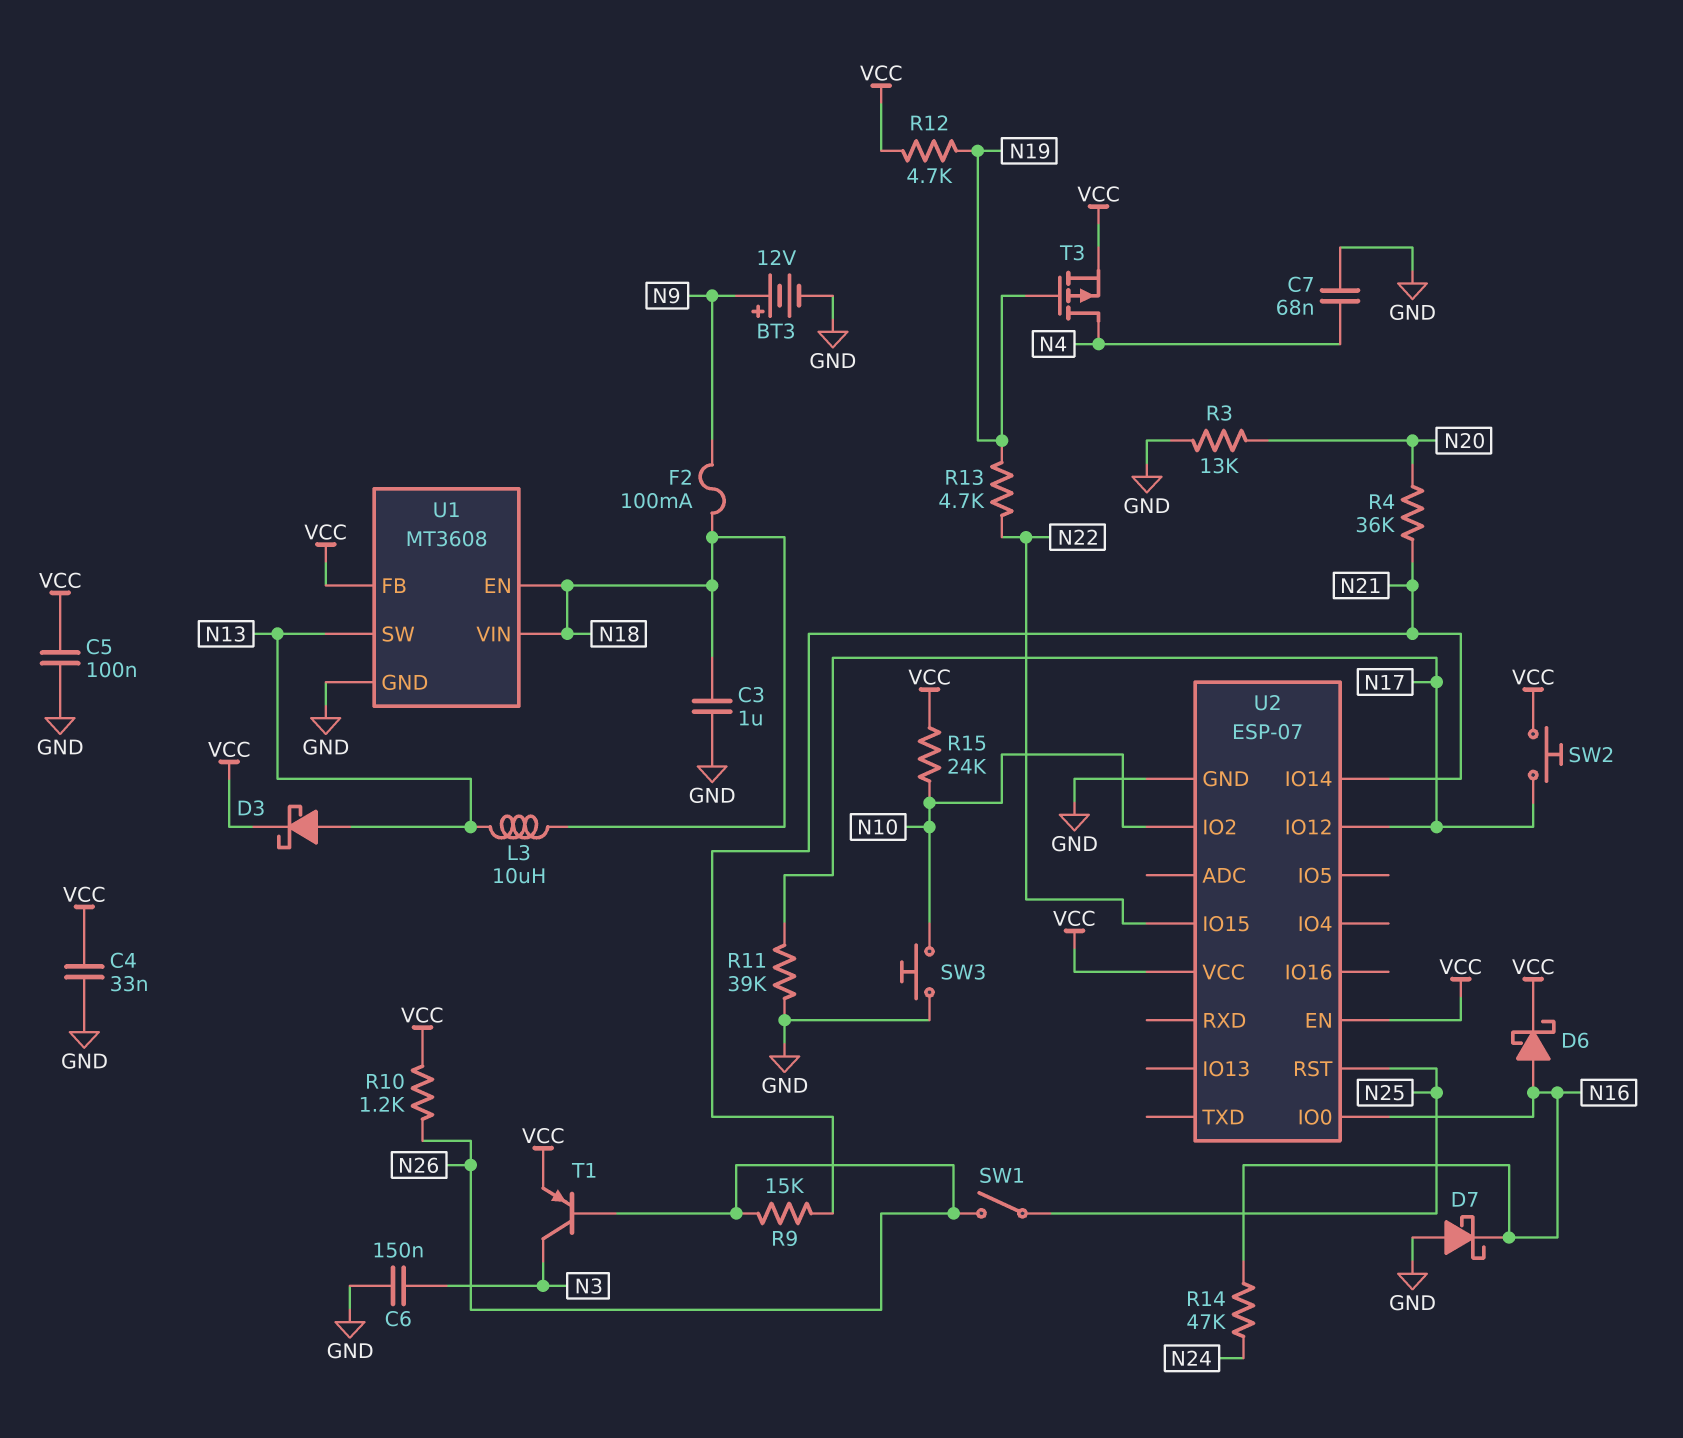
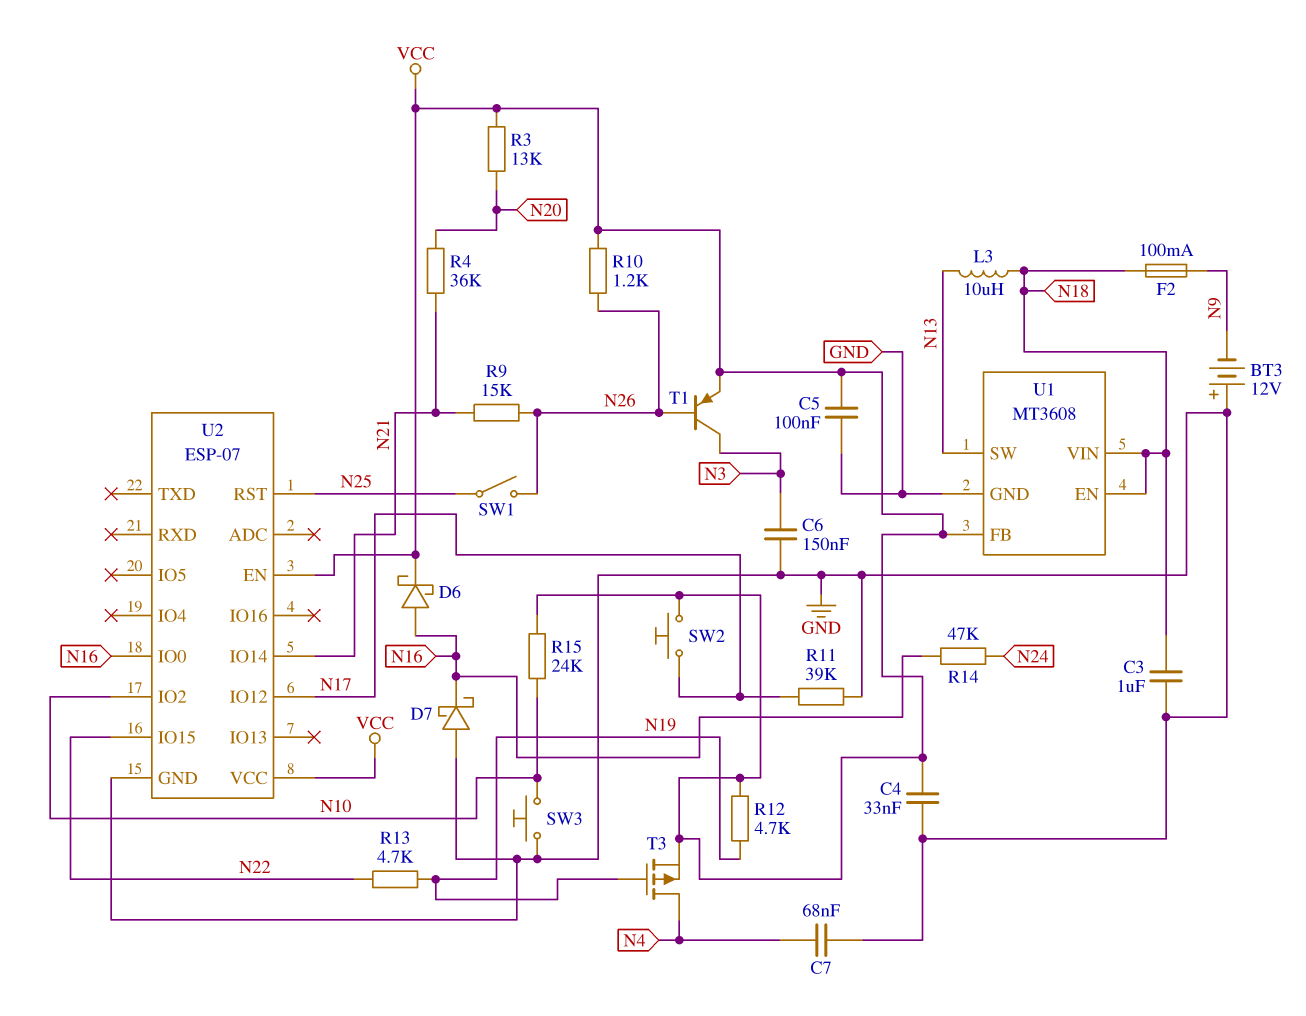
BT3: 12V (plus N9, minus GND) -> 12V (plus GND, minus N9)
D3: schottky (A N13, K VCC) -> none
R3: 13k (GND, N20) -> 13k (N20, VCC)

